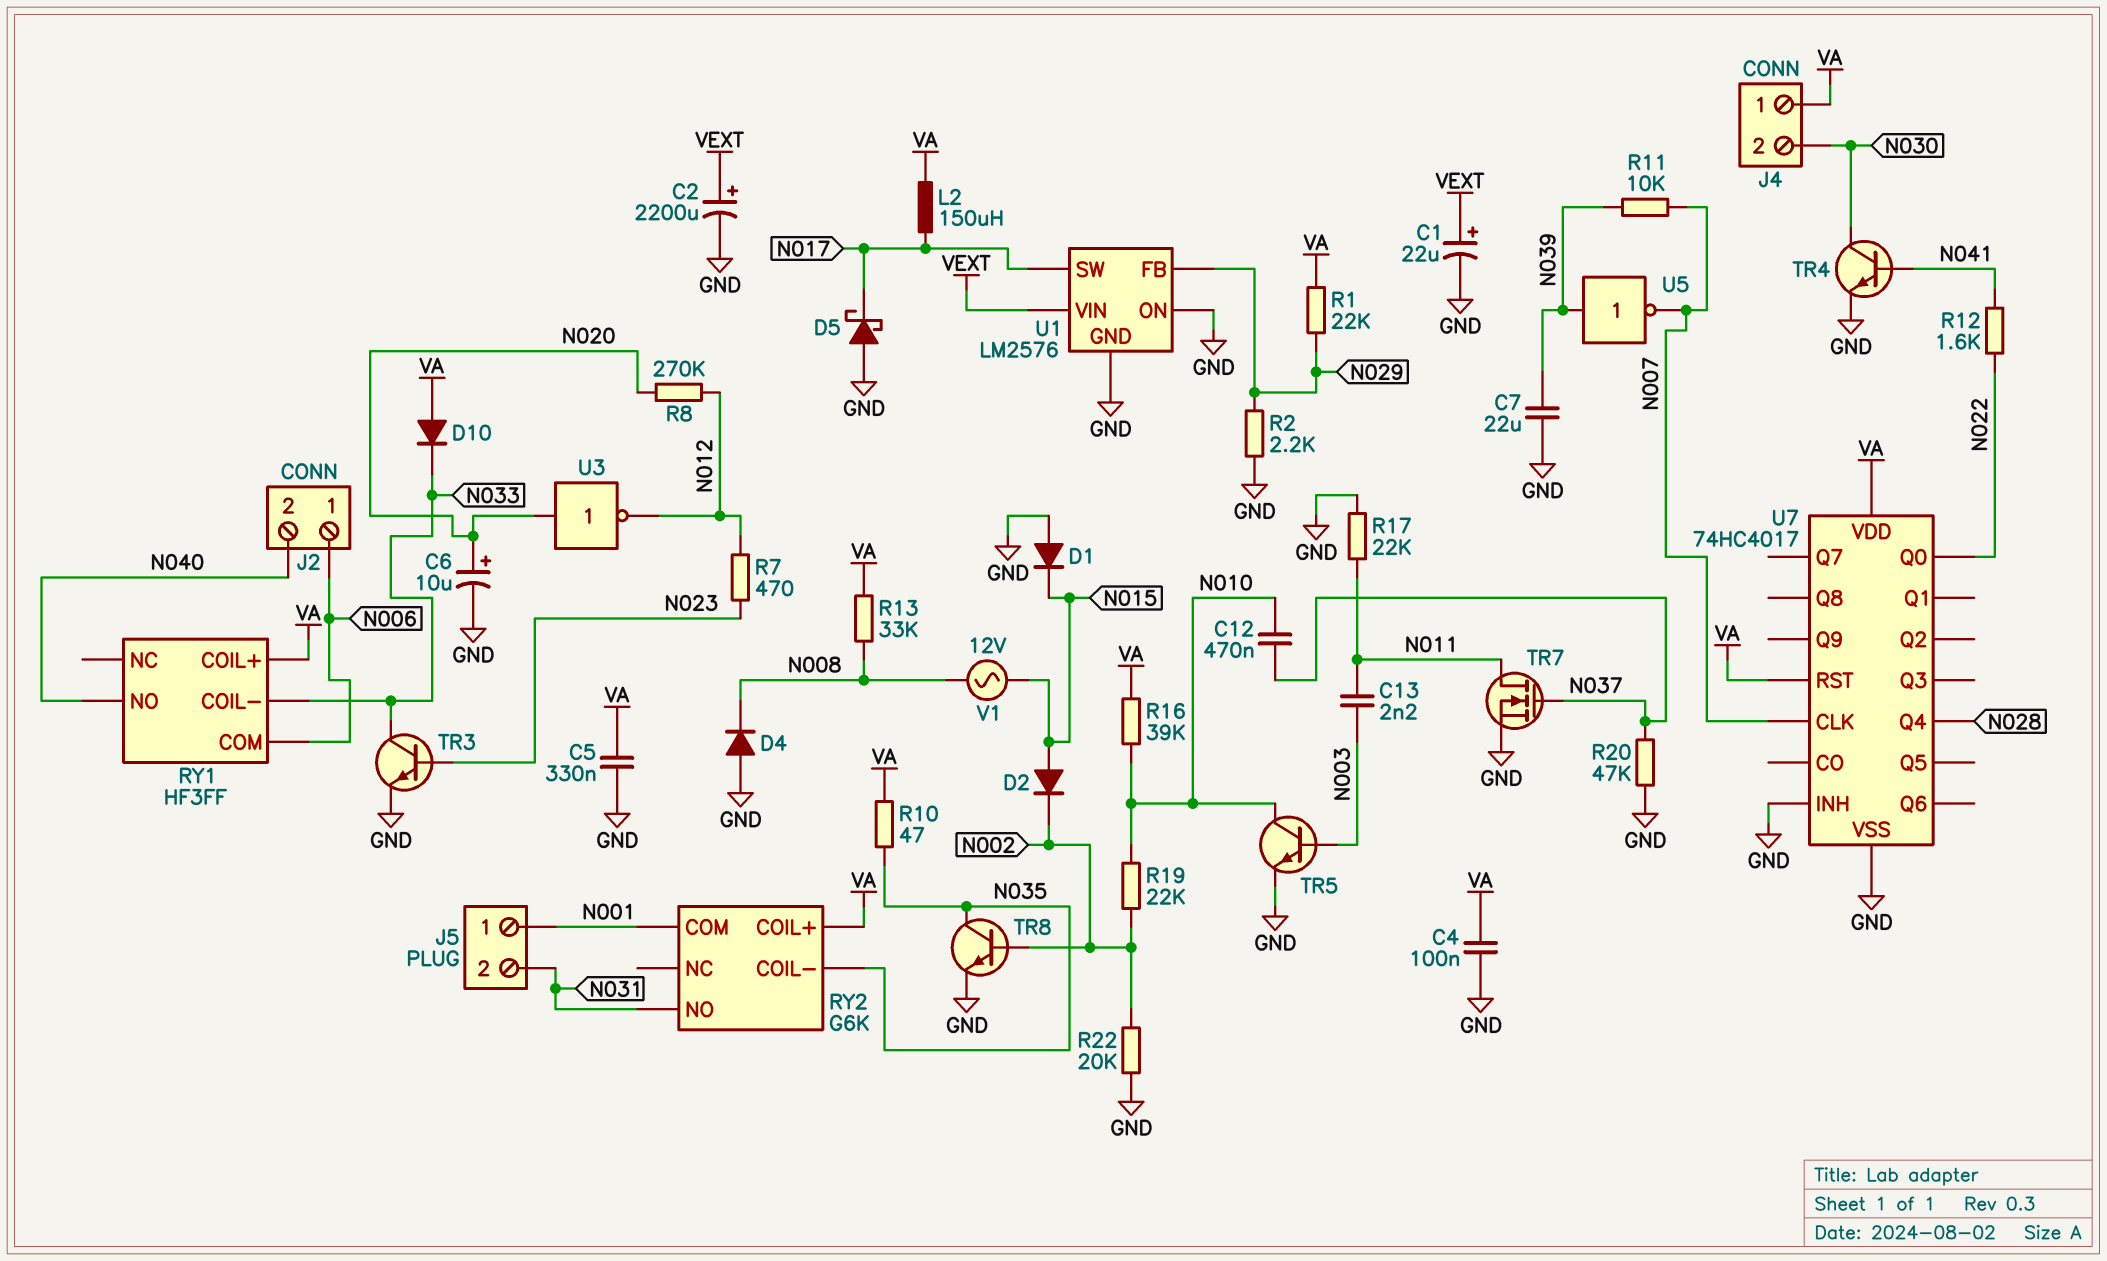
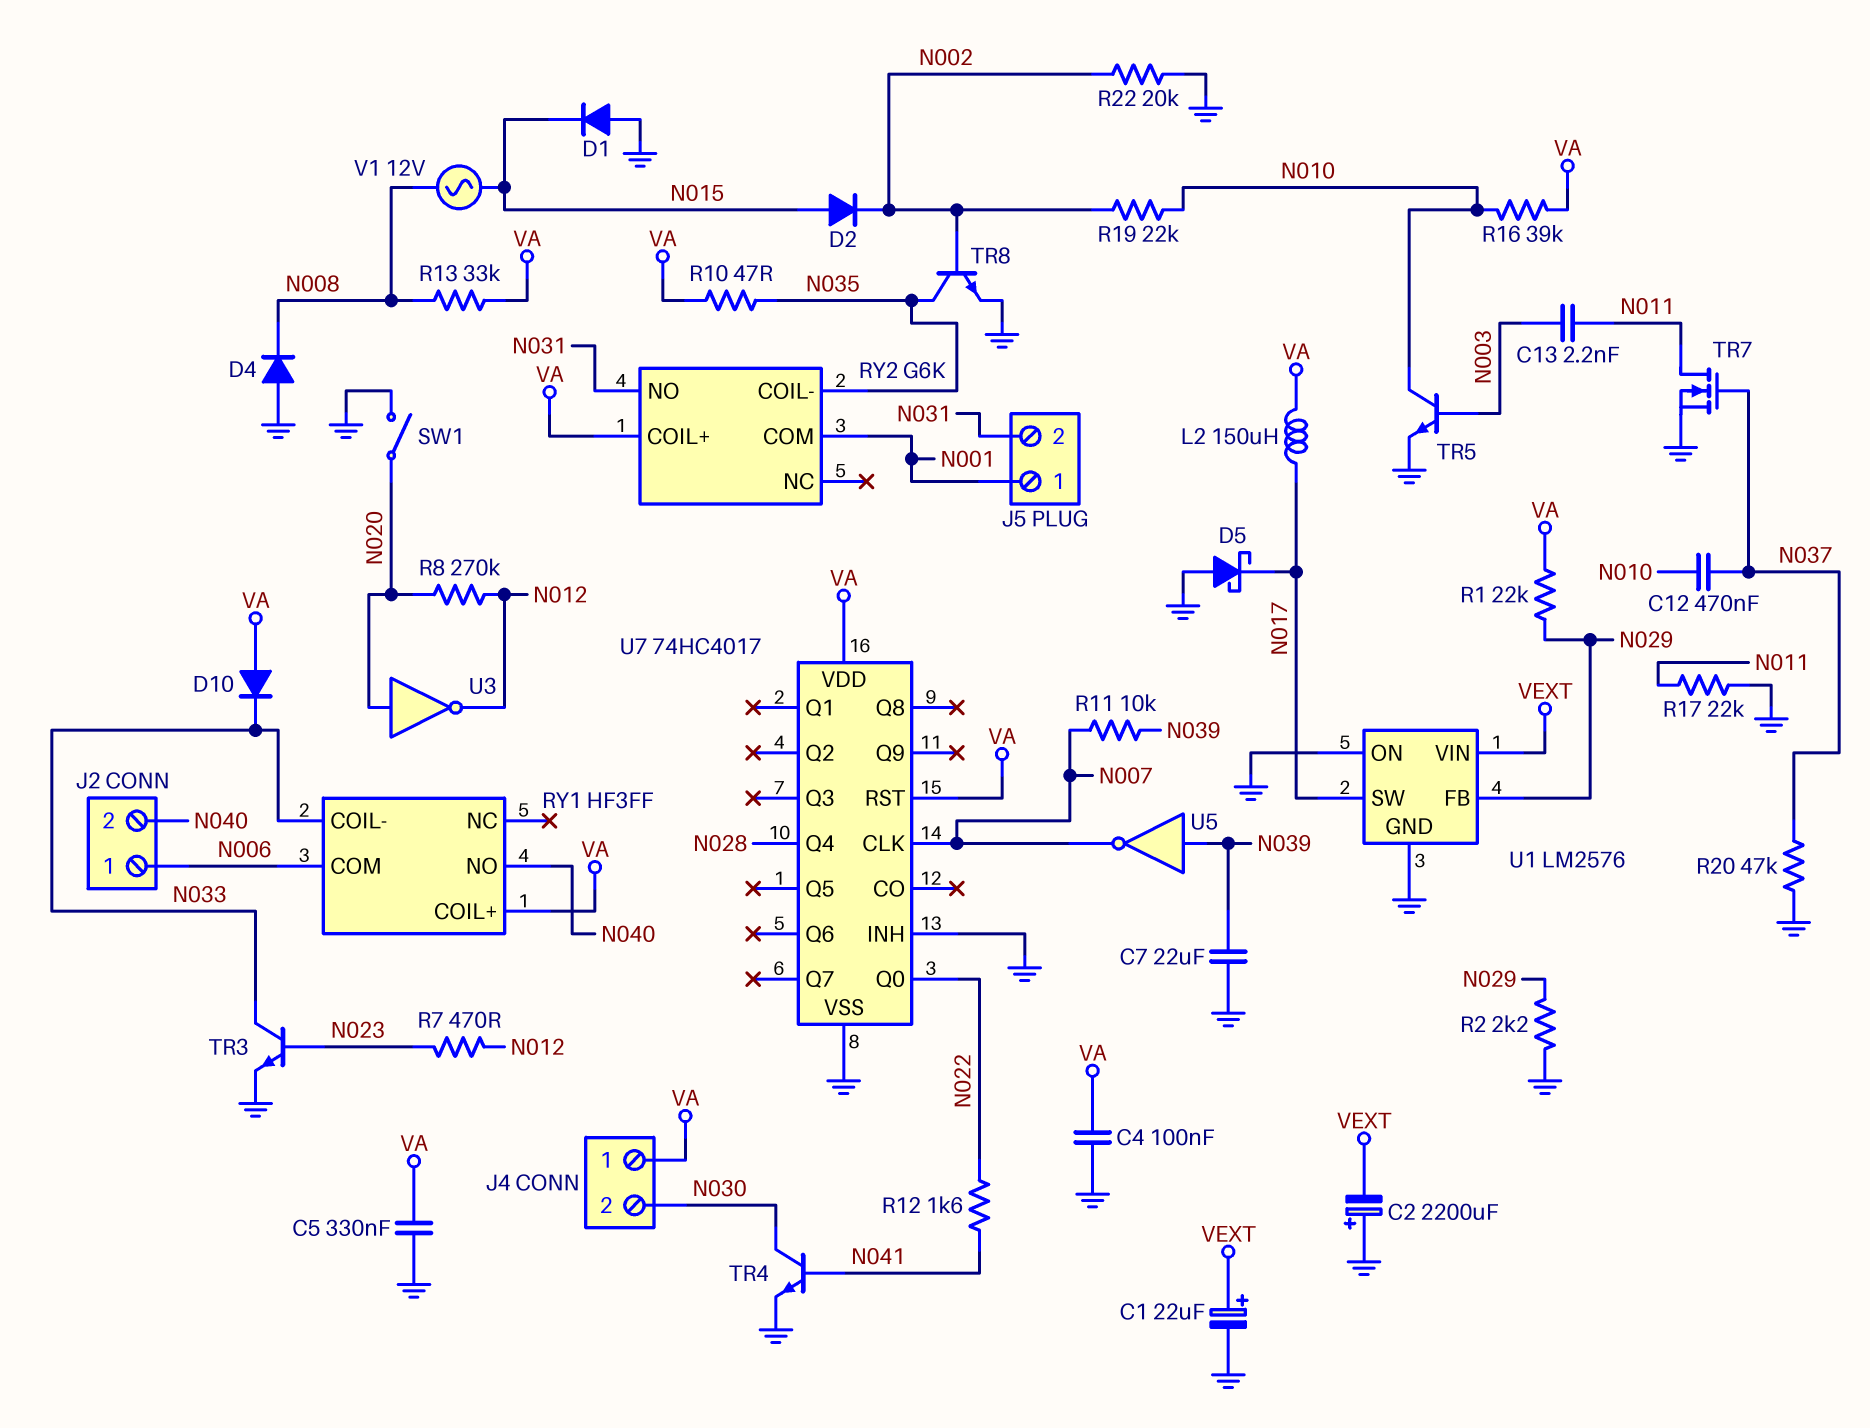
C2: 2200uF (plus VEXT, minus GND) -> 2200uF (plus GND, minus VEXT)
C6: 10uF (plus N020, minus GND) -> none
SW1: none -> switch (GND, N020)

